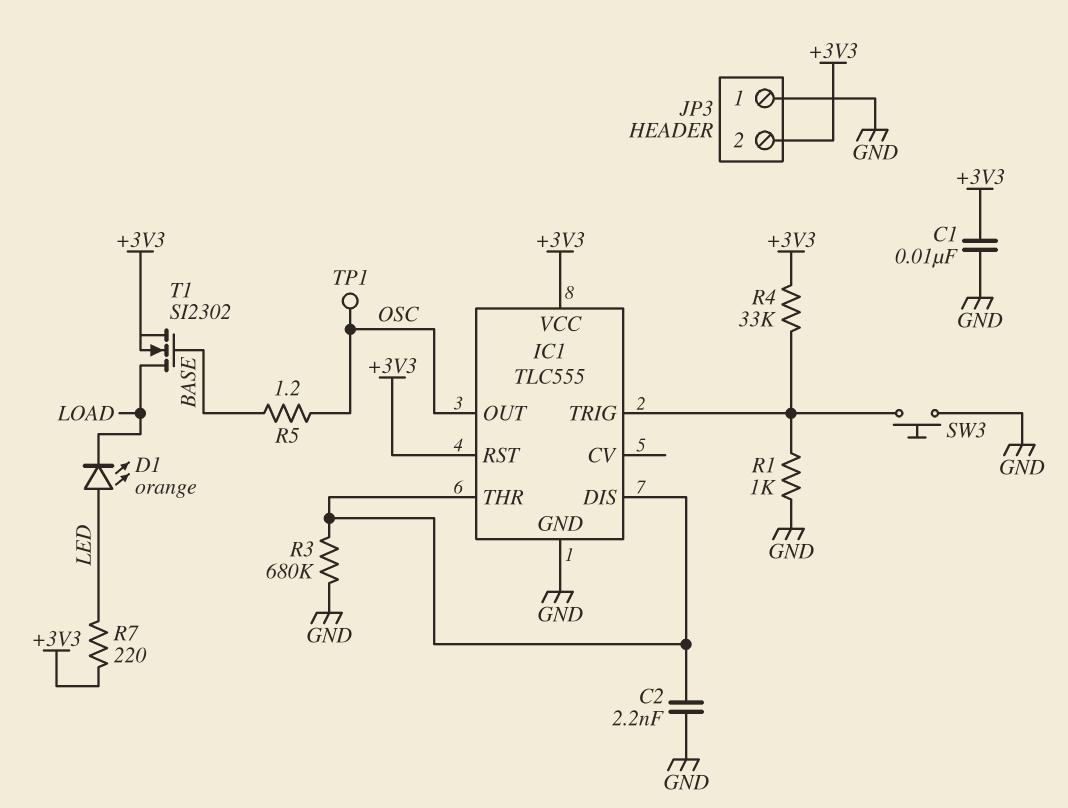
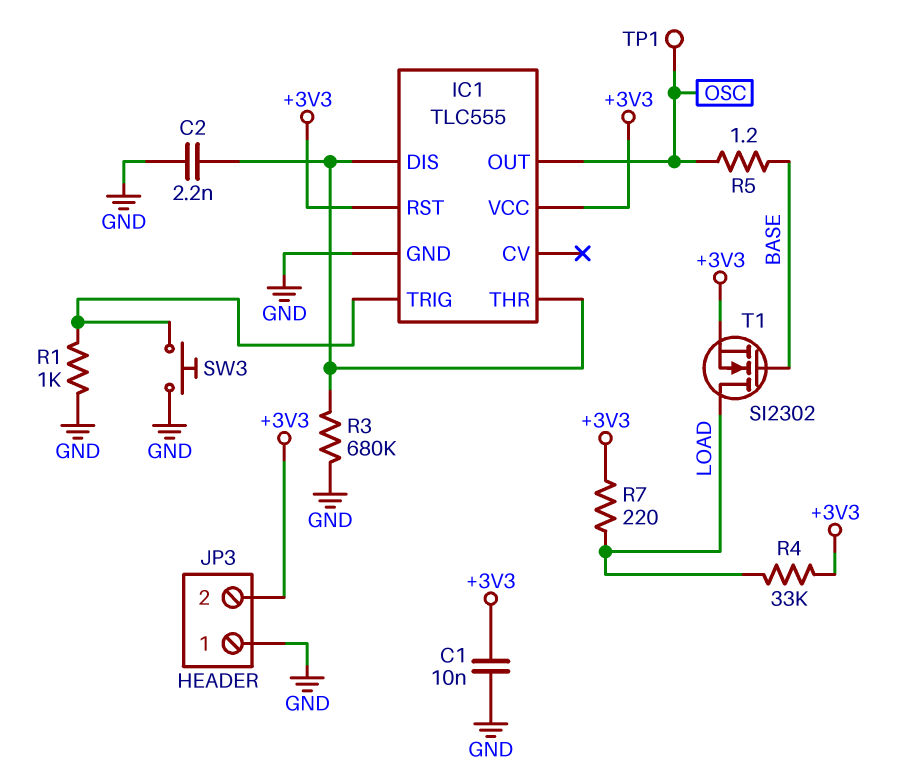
D1: LED orange (A LED, K LOAD) -> none
R4: 33k (+3V3, IC1/TRIG) -> 33k (+3V3, LOAD)
R7: 220 (+3V3, LED) -> 220 (+3V3, LOAD)

